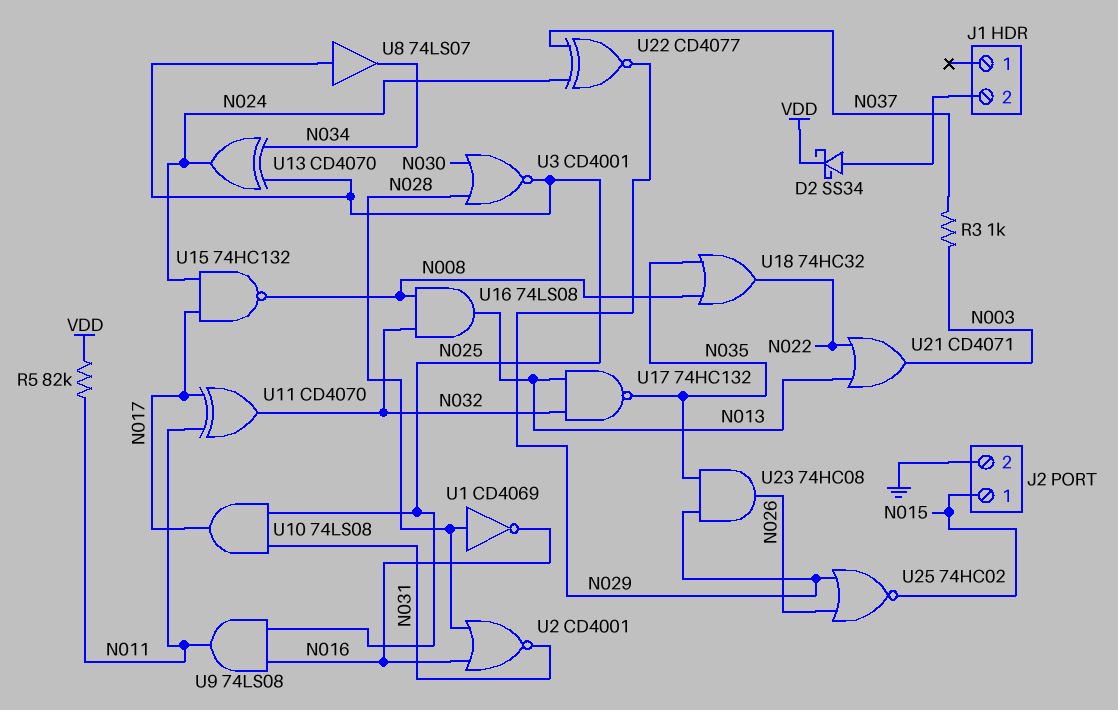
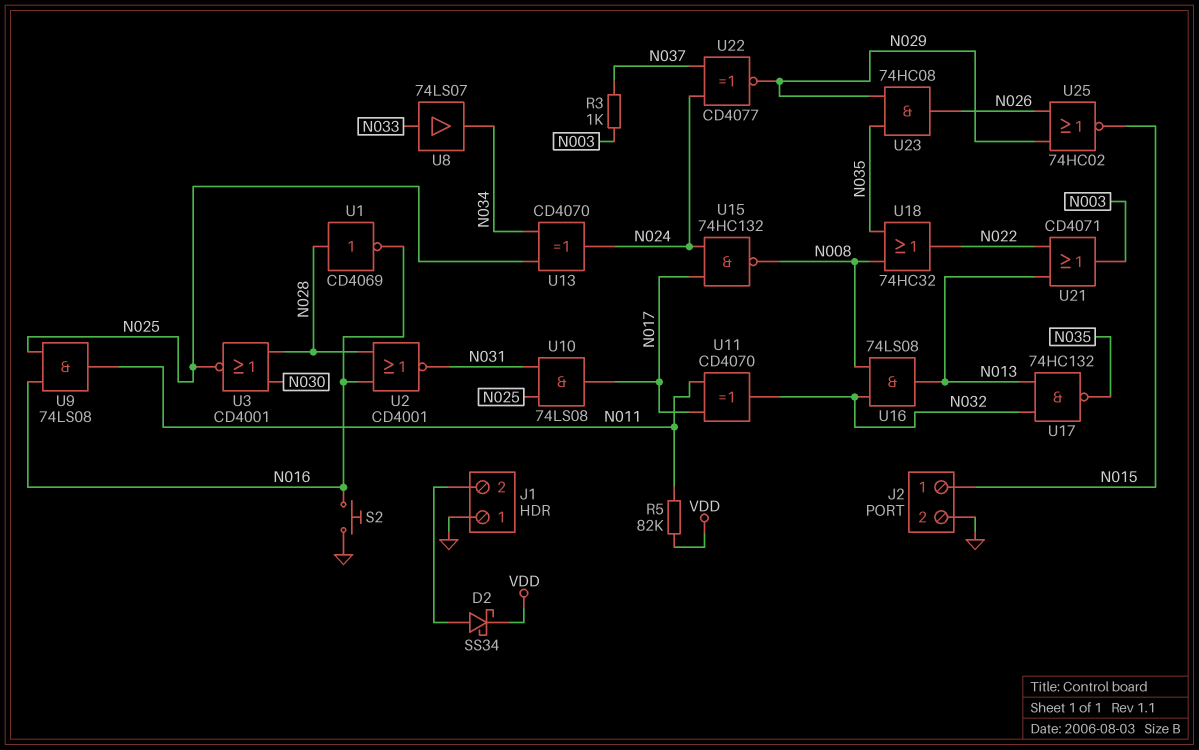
J1 pin 1: none -> GND
S2: none -> button (GND, N016)
U8: buffer 74LS07 (in N025, out N034) -> buffer 74LS07 (in N033, out N034)

